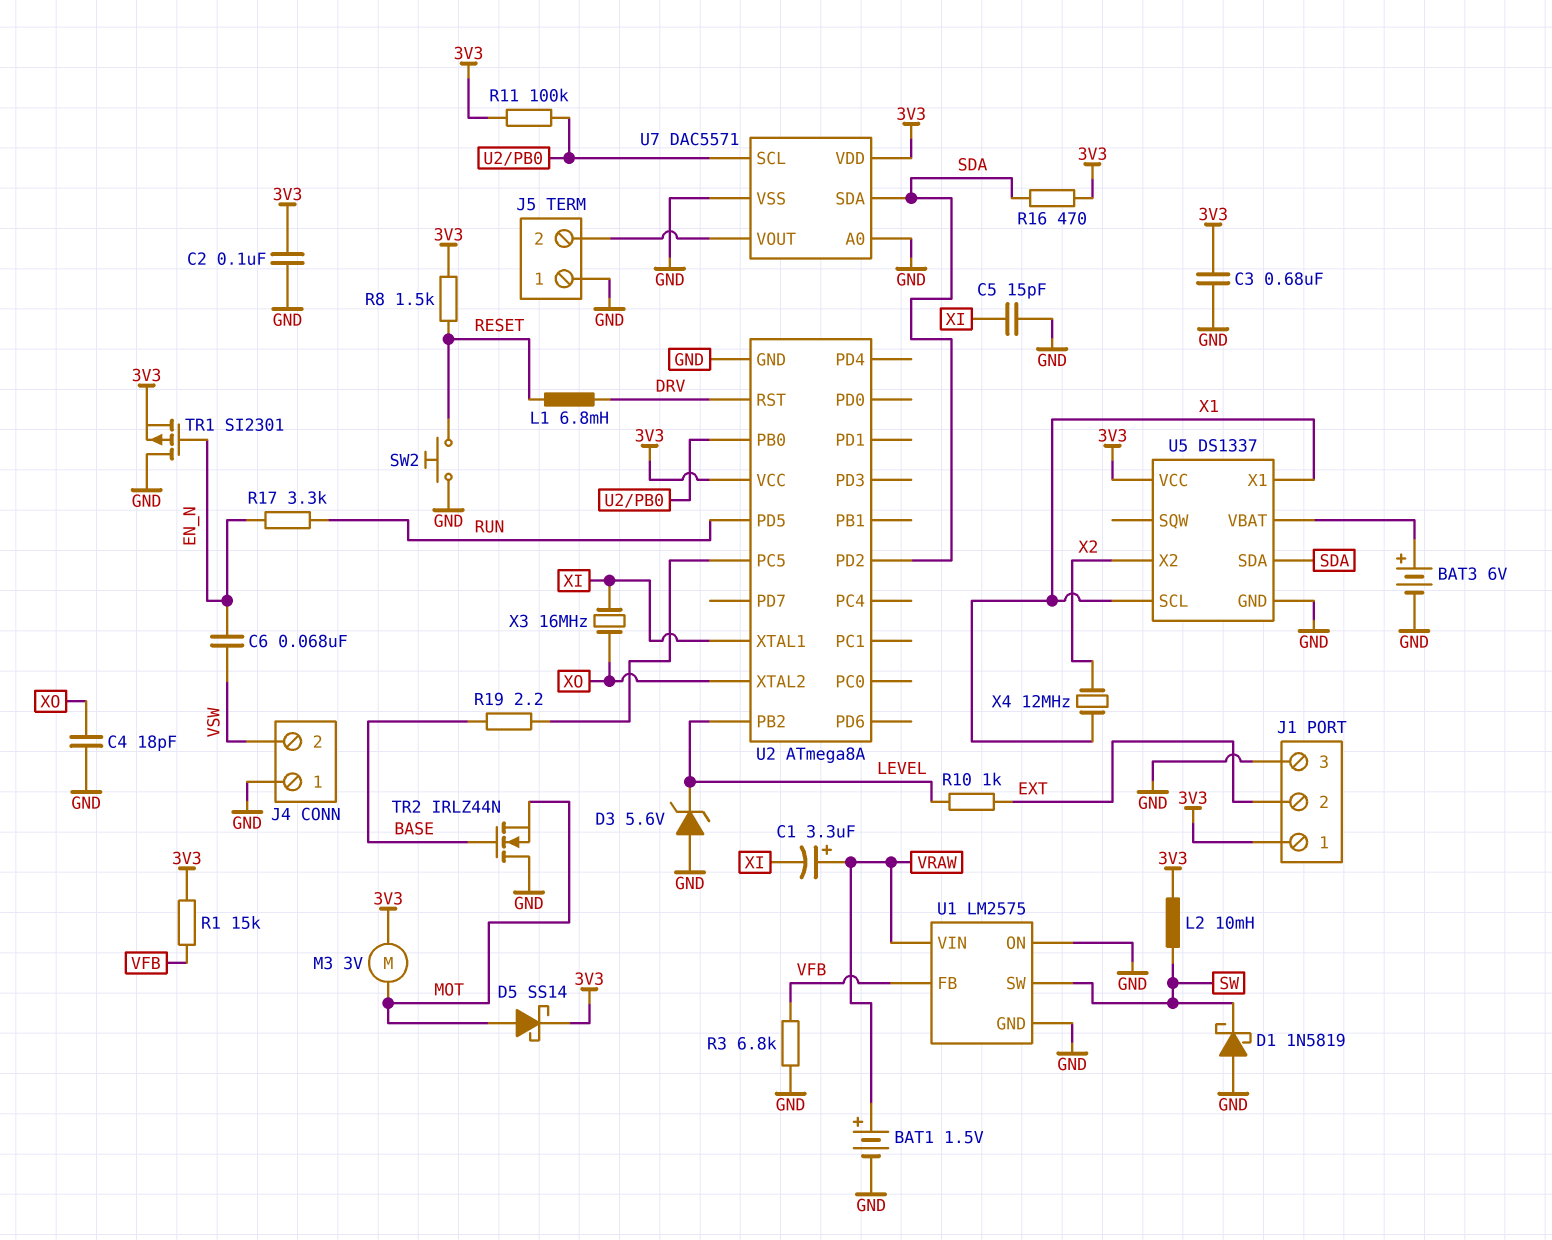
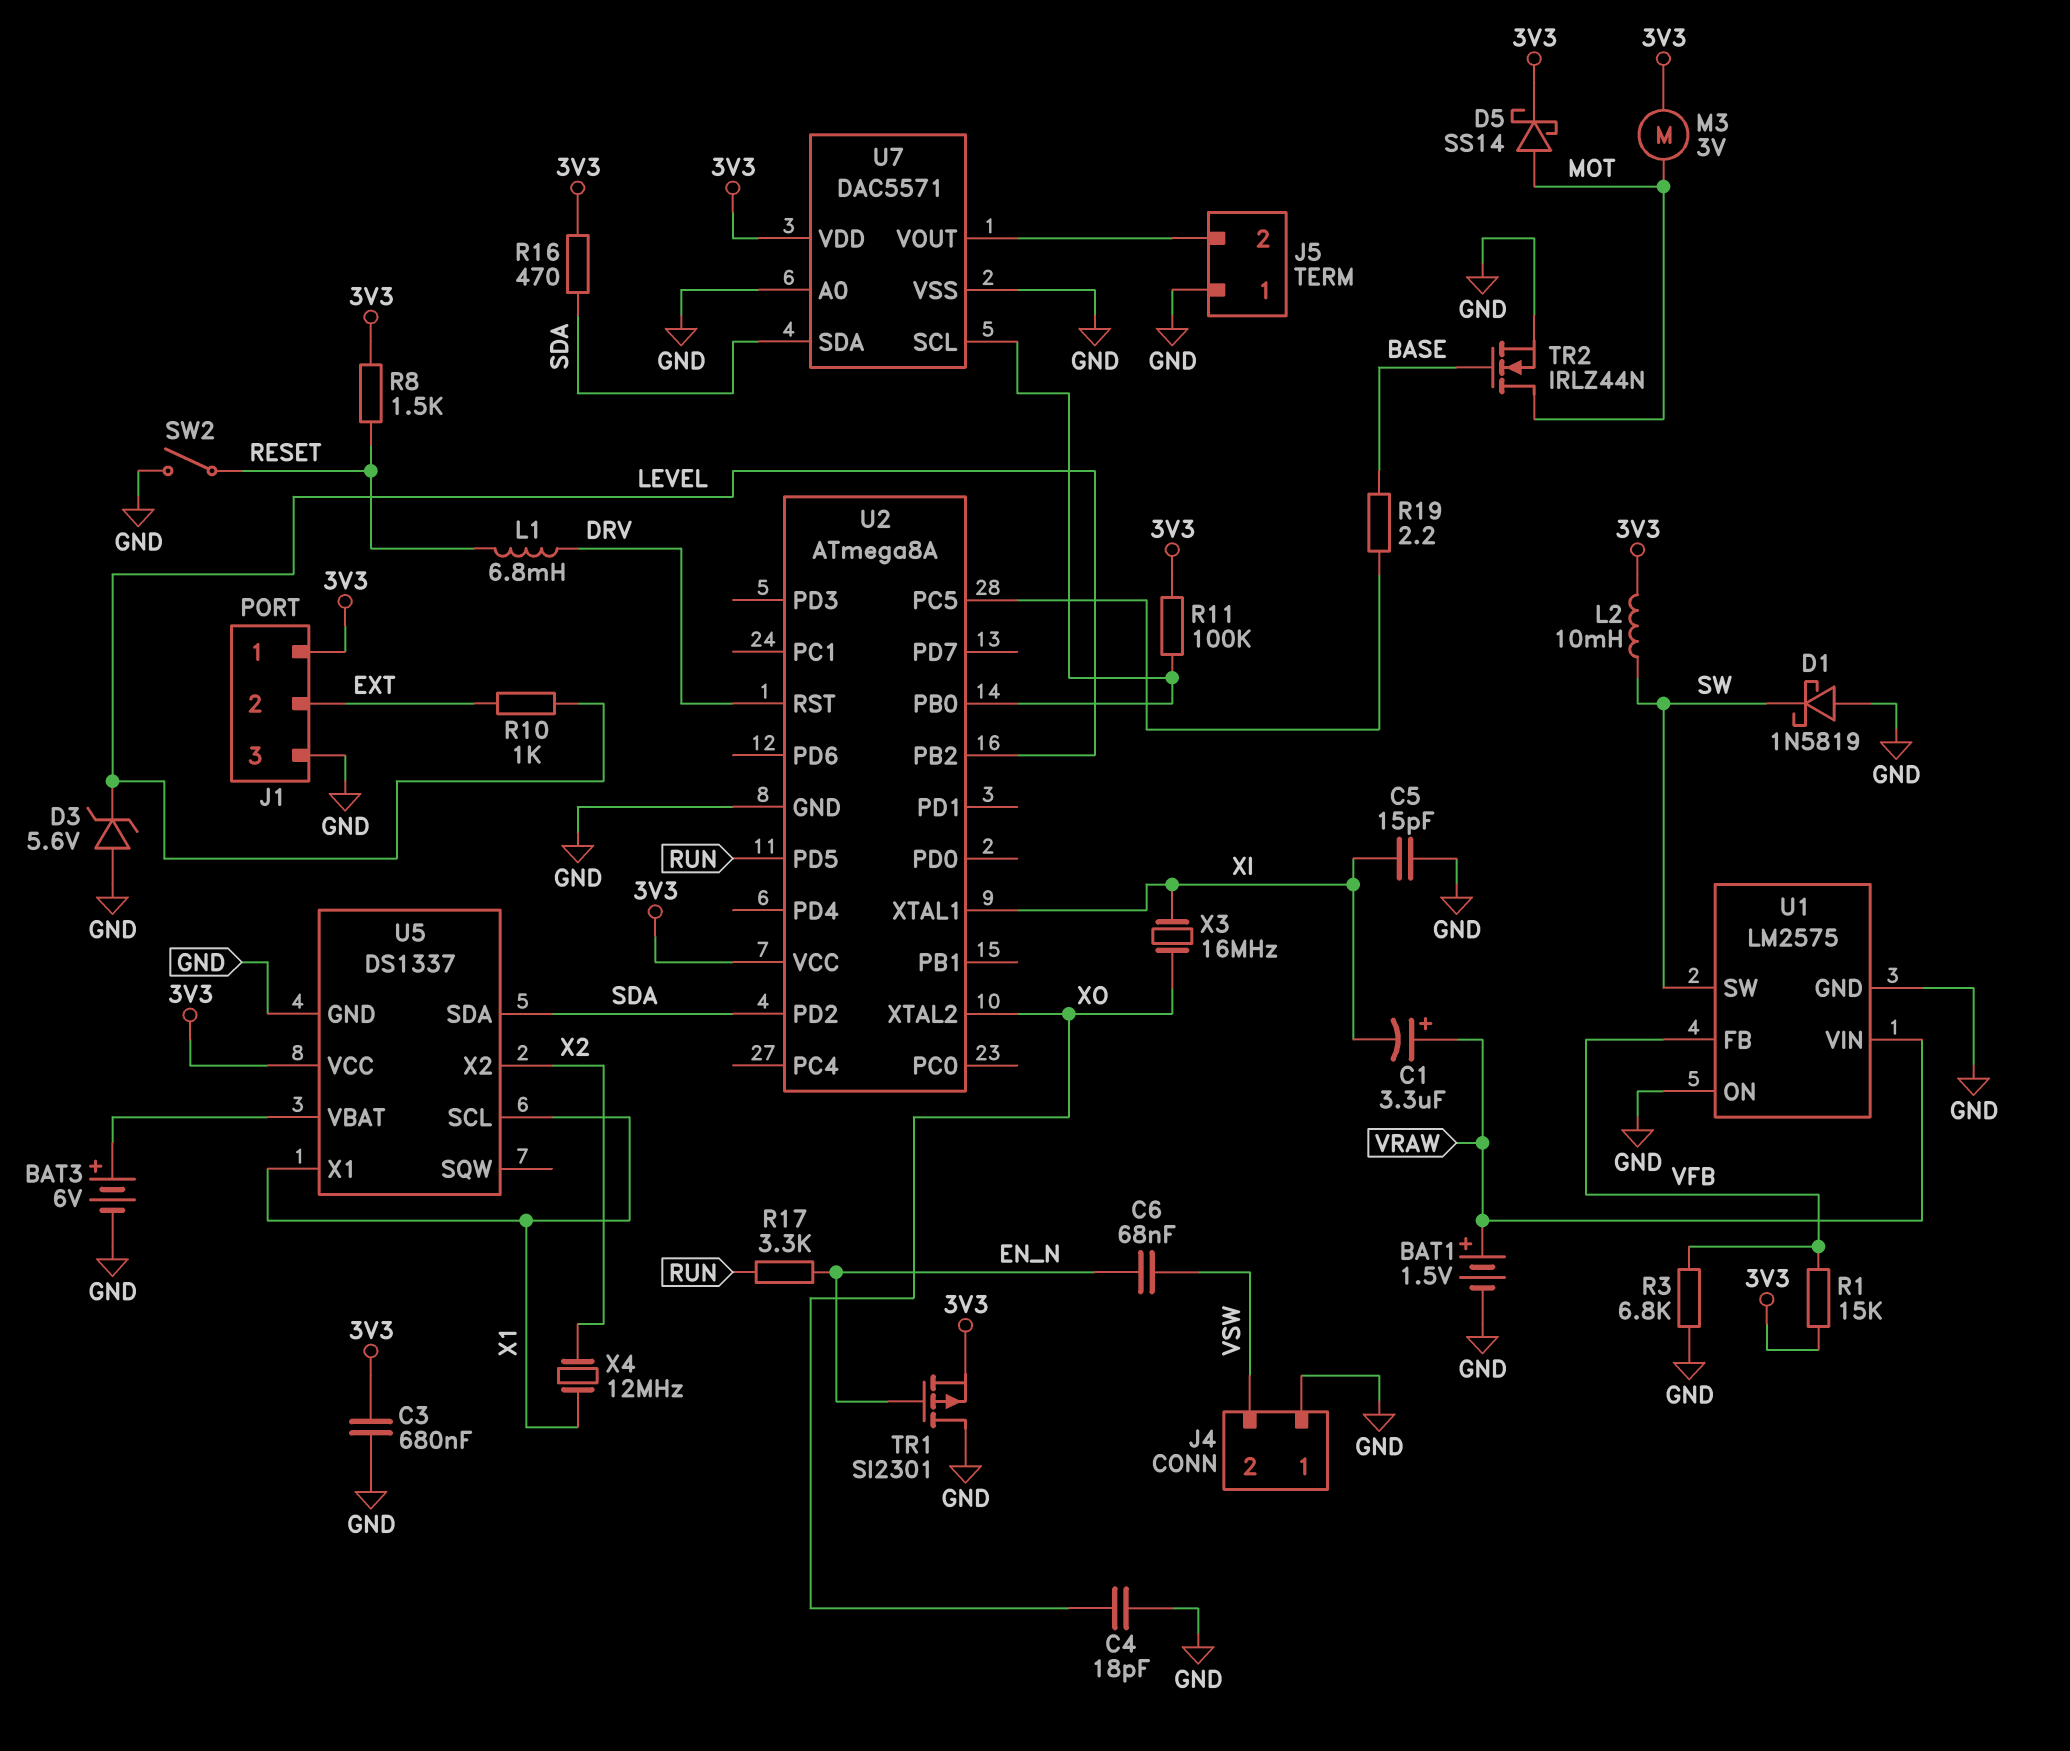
C2: 100nF (3V3, GND) -> none
SW2: button (GND, RESET) -> switch (GND, RESET)
TR2: NMOS IRLZ44N (G BASE, D GND, S MOT) -> NMOS IRLZ44N (G BASE, D MOT, S GND)

